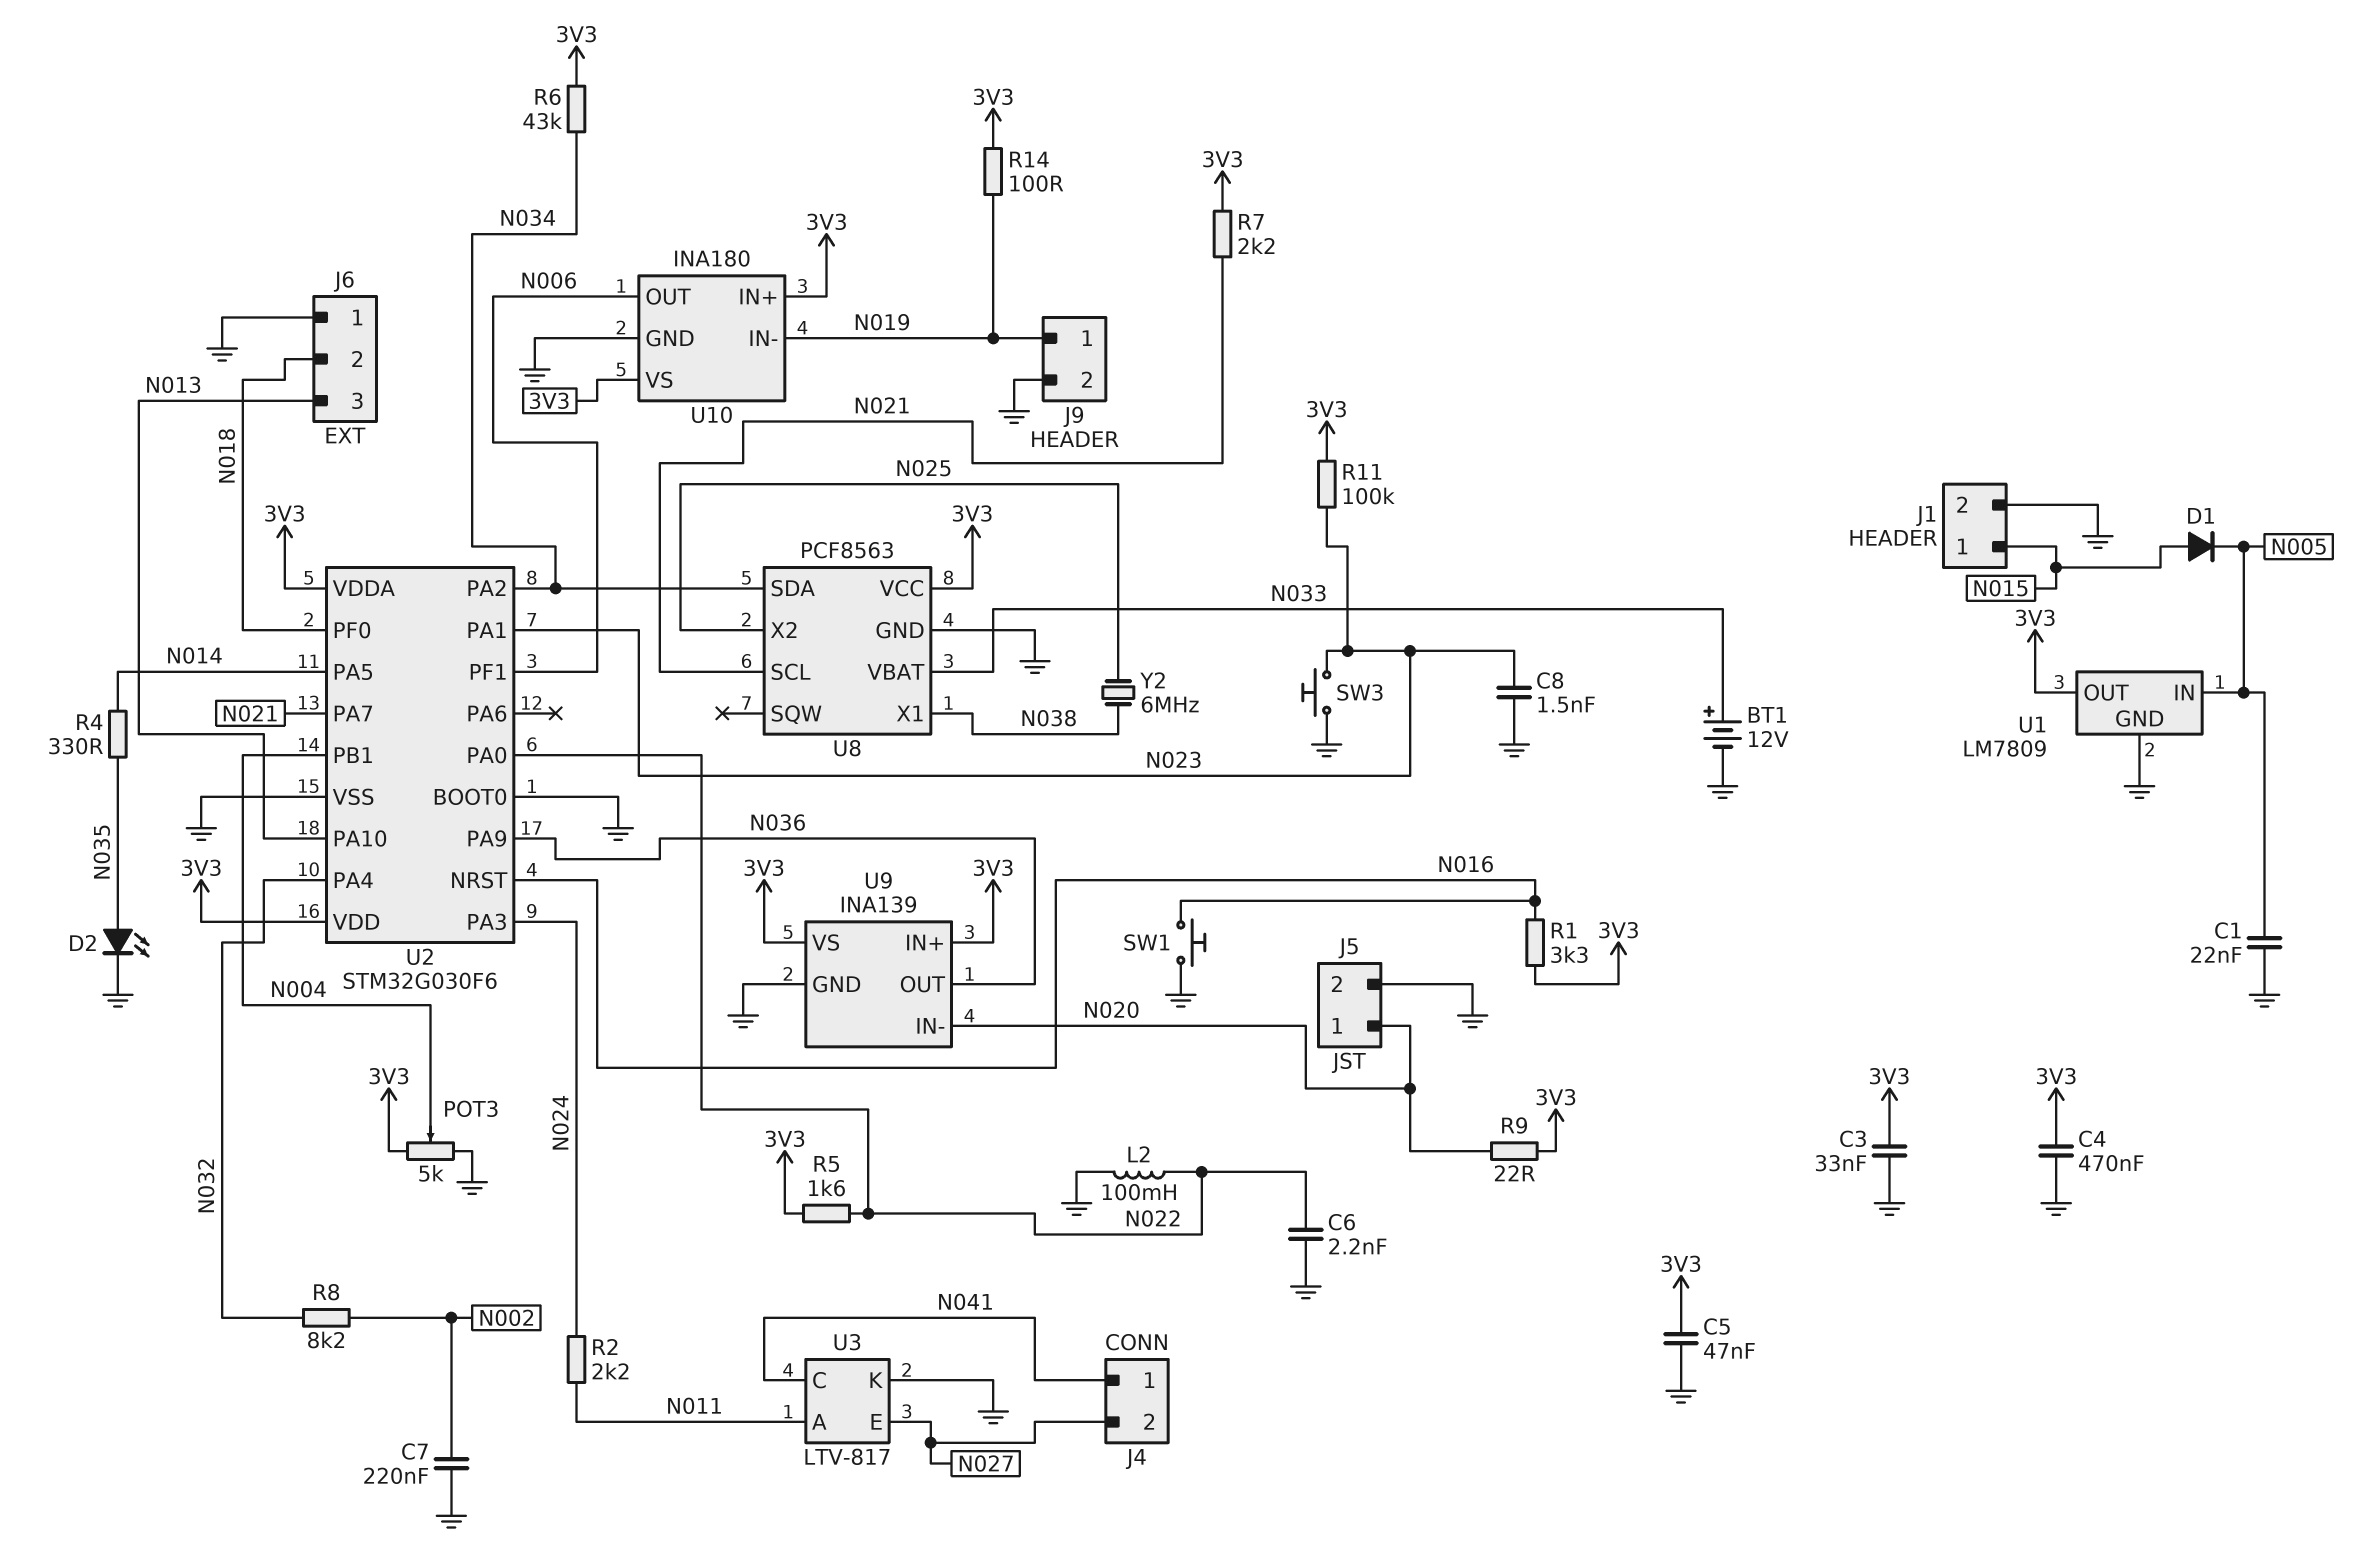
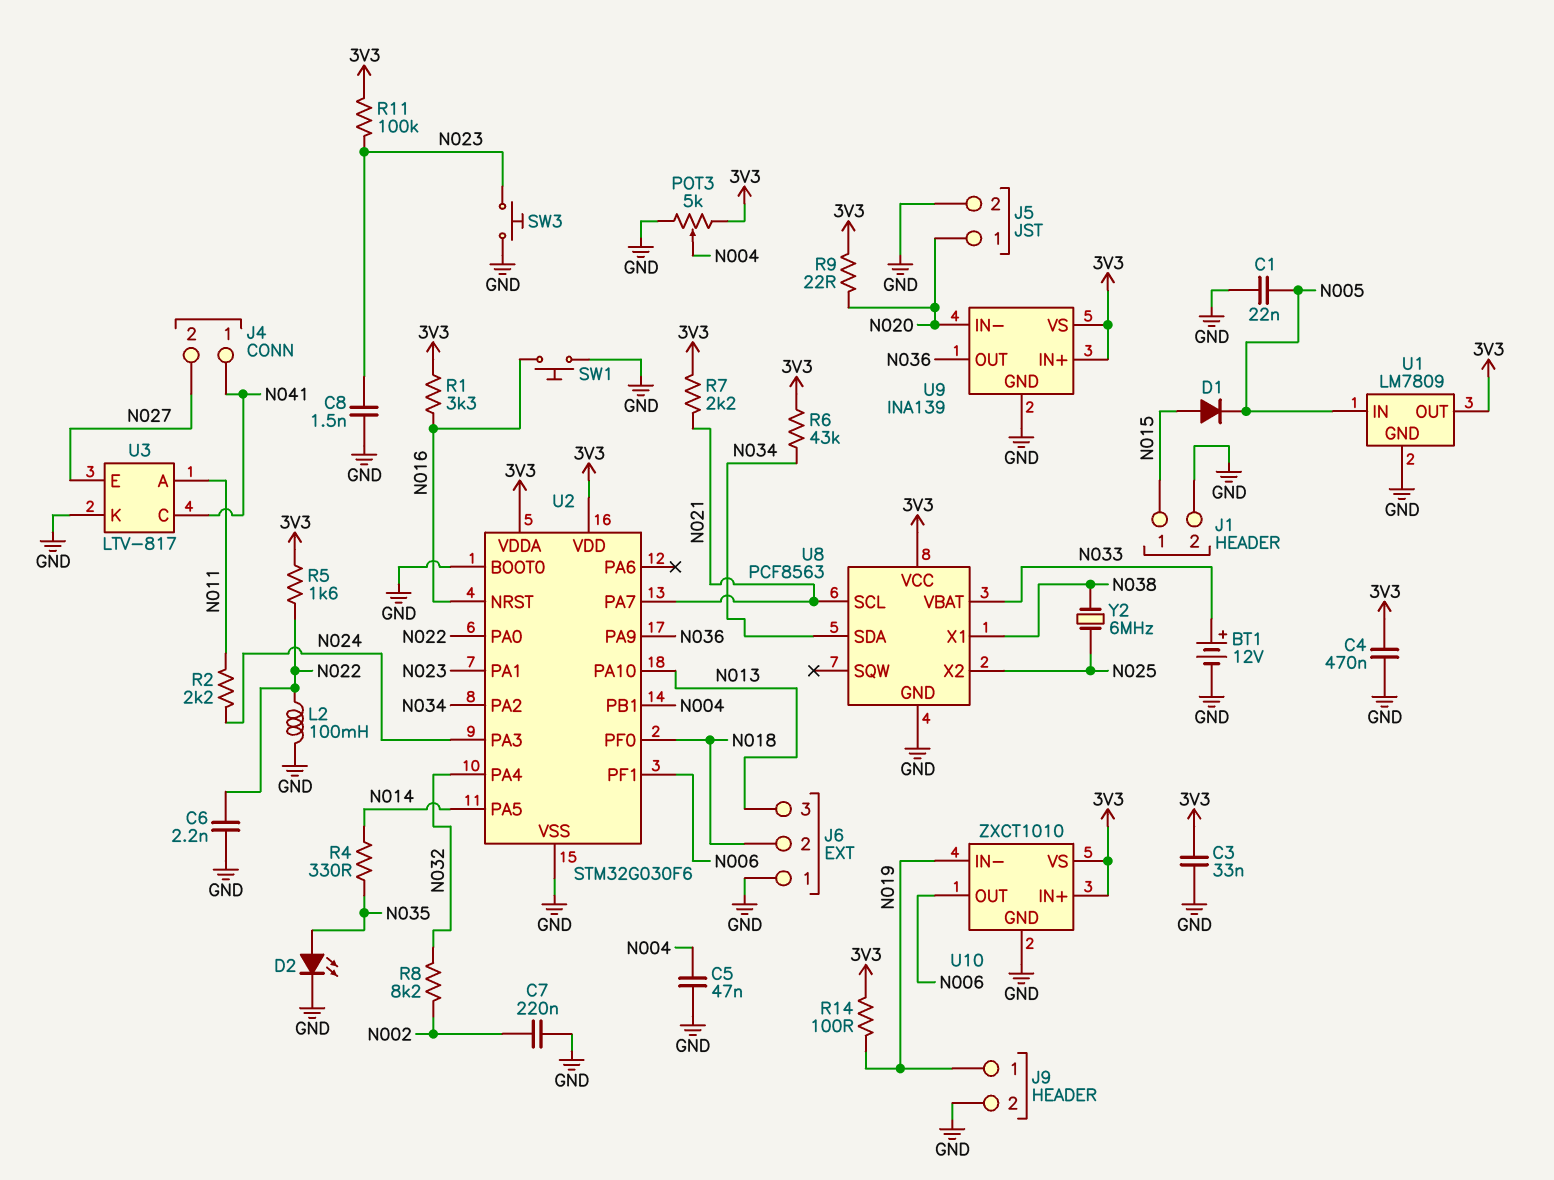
C5: 47nF (3V3, GND) -> 47nF (GND, N004)
U10: INA180 -> ZXCT1010

